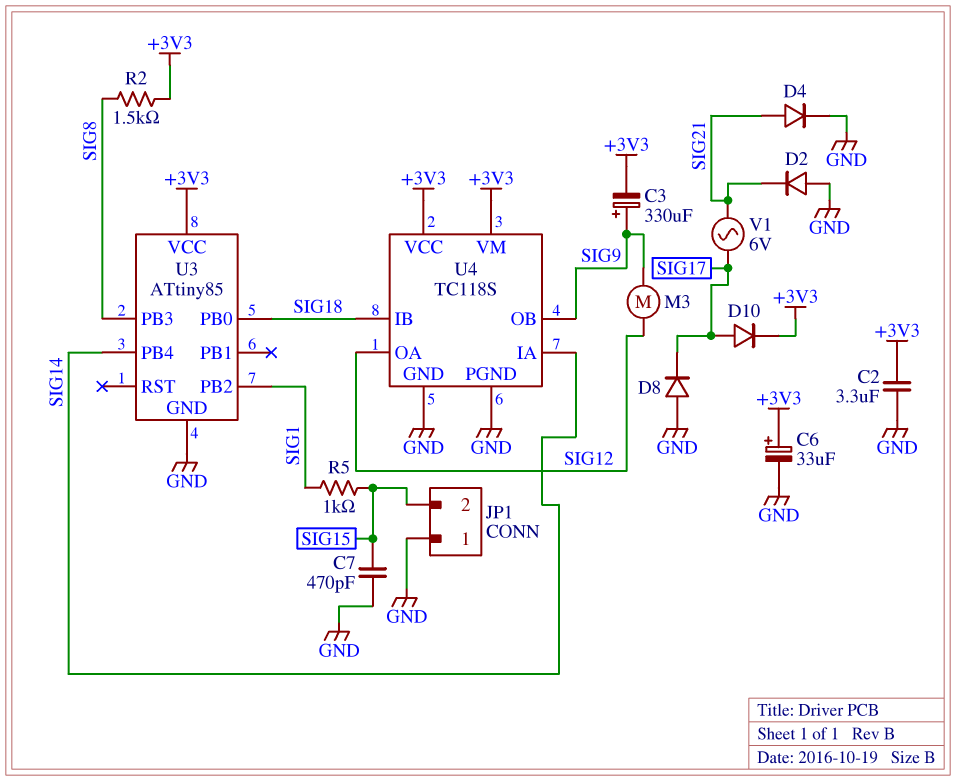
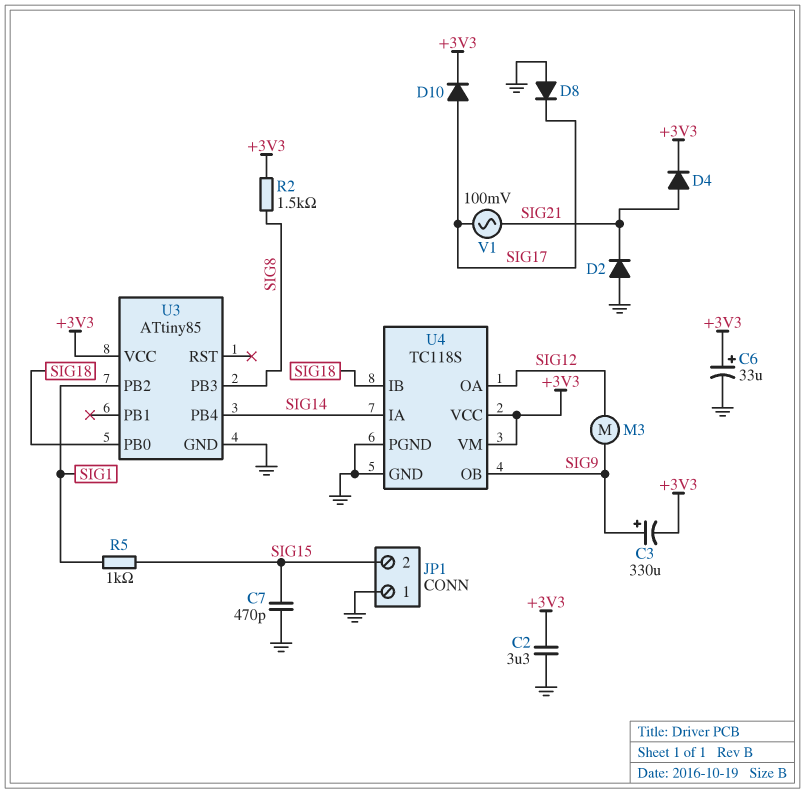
D4: diode (A SIG21, K GND) -> diode (A SIG21, K +3V3)
V1: AC 6V (SIG17, SIG21) -> AC 100mV (SIG17, SIG21)

